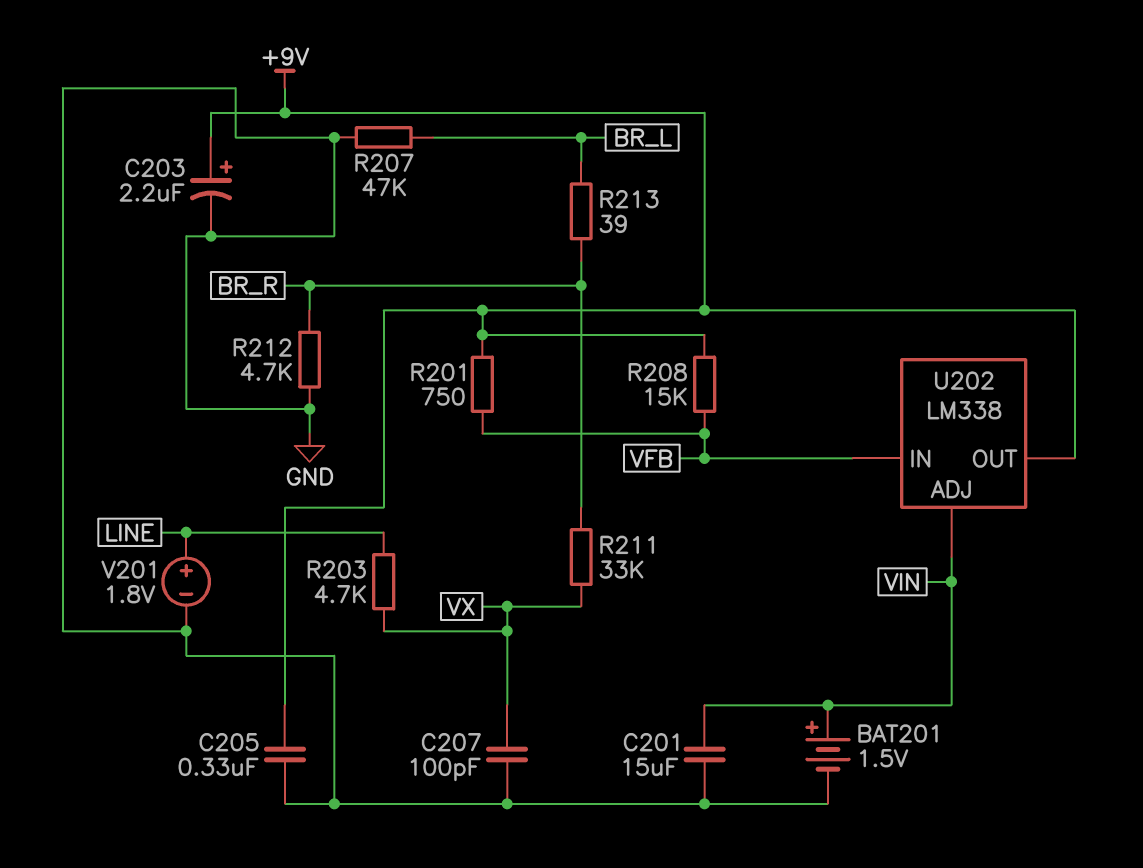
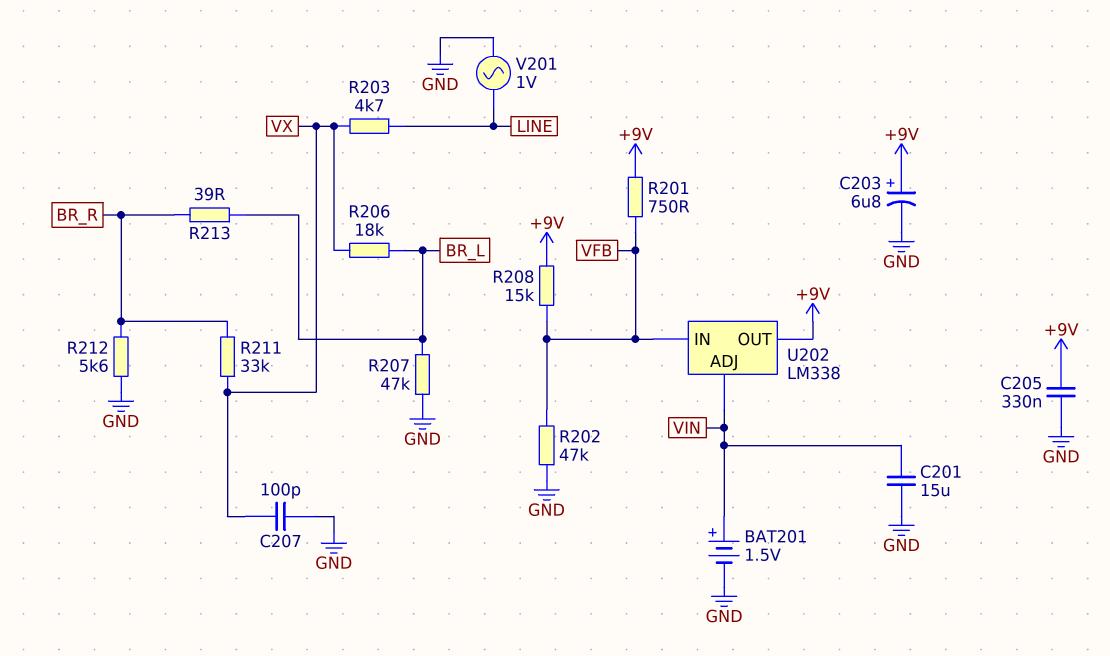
C203: 2.2uF (plus +9V, minus GND) -> 6.8uF (plus +9V, minus GND)
R202: none -> 47k (GND, VFB)
R206: none -> 18k (BR_L, VX)
R212: 4.7k (BR_R, GND) -> 5.6k (BR_R, GND)
V201: 1.8V (plus LINE, minus GND) -> AC 1V (GND, LINE)

